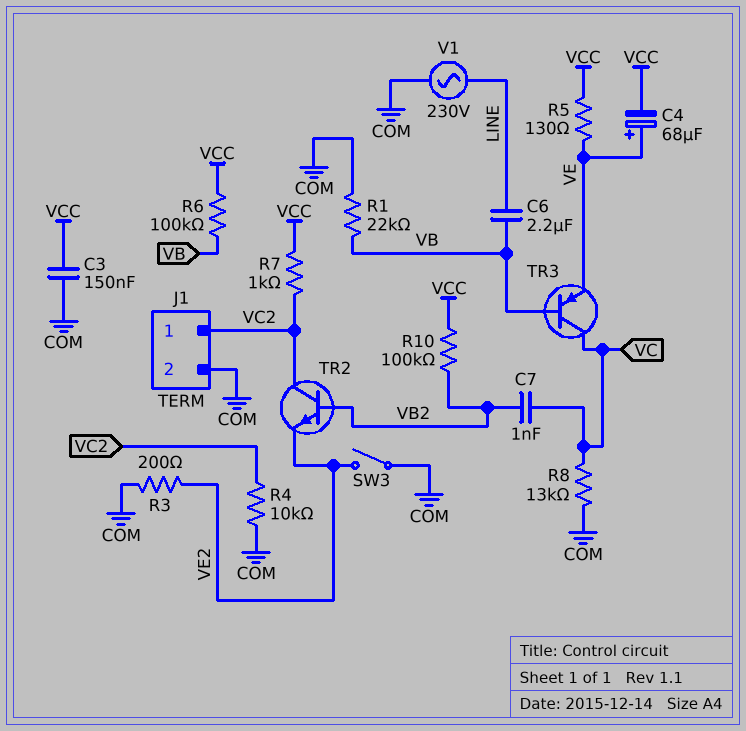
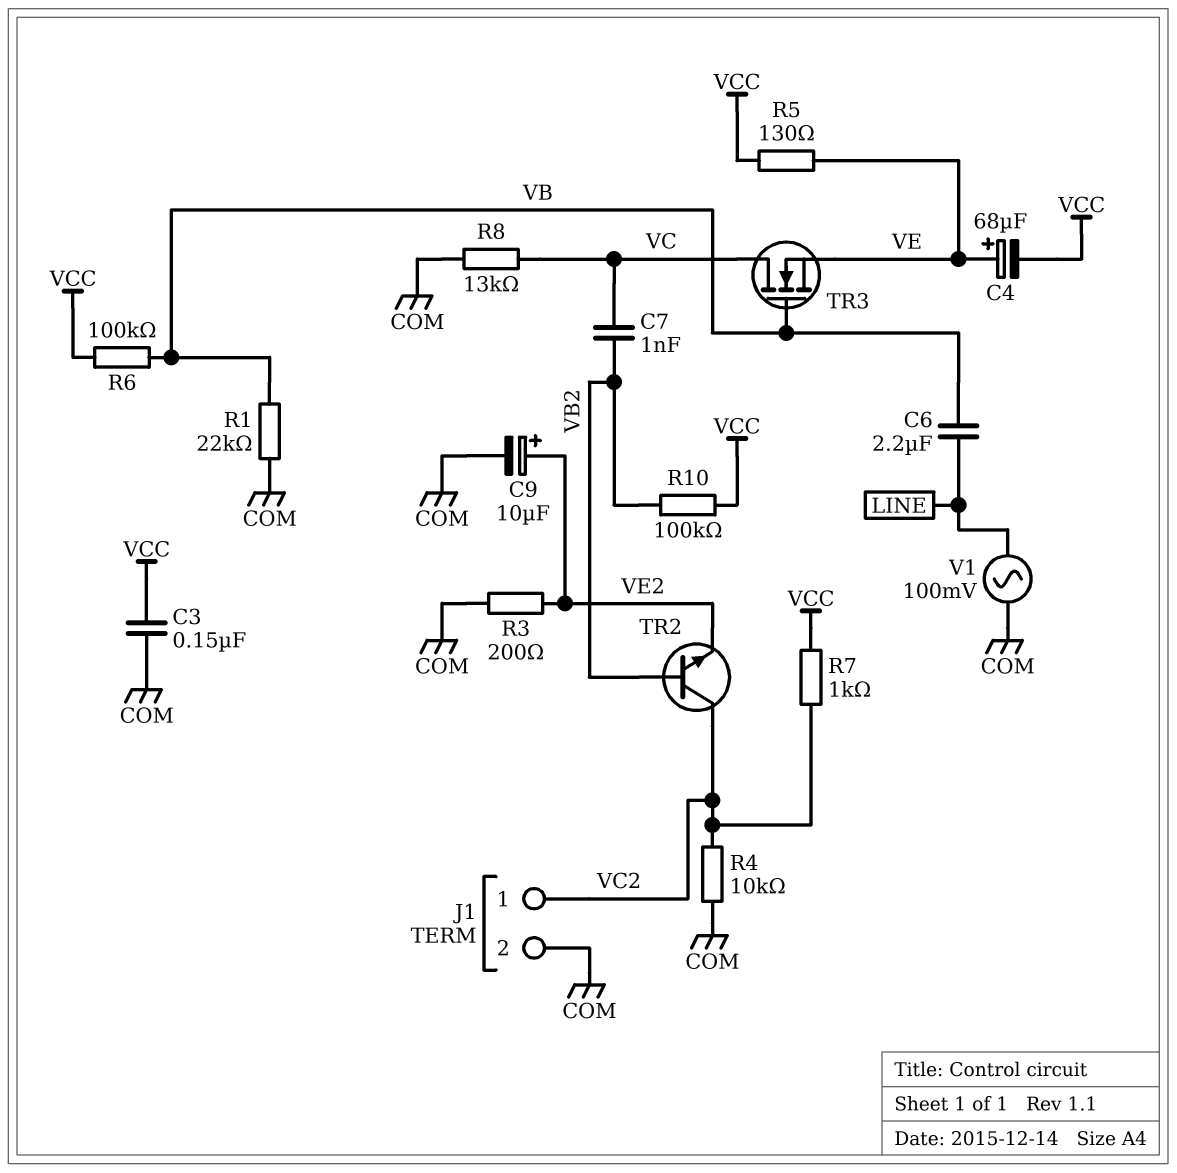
C9: none -> 10uF (plus VE2, minus COM)
SW3: switch (COM, VE2) -> none
TR3: PNP (B VB, C VC, E VE) -> NMOS (G VB, D VC, S VE)
V1: AC 230V (COM, LINE) -> AC 100mV (COM, LINE)

